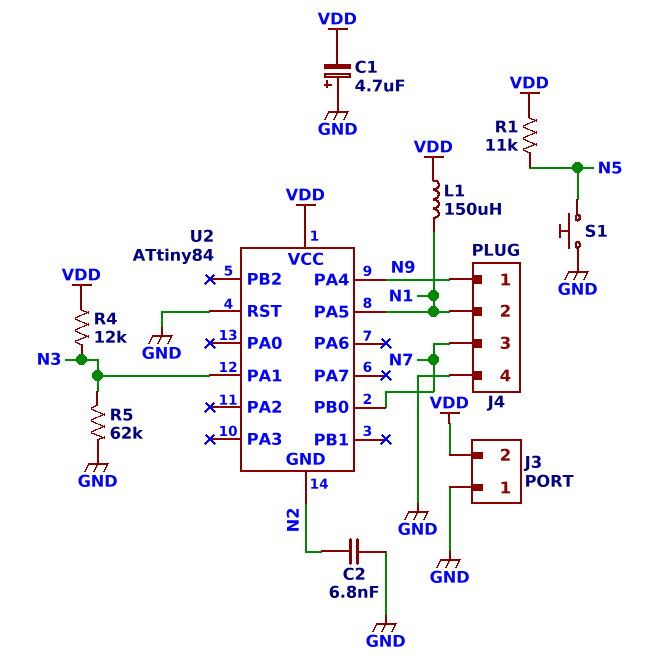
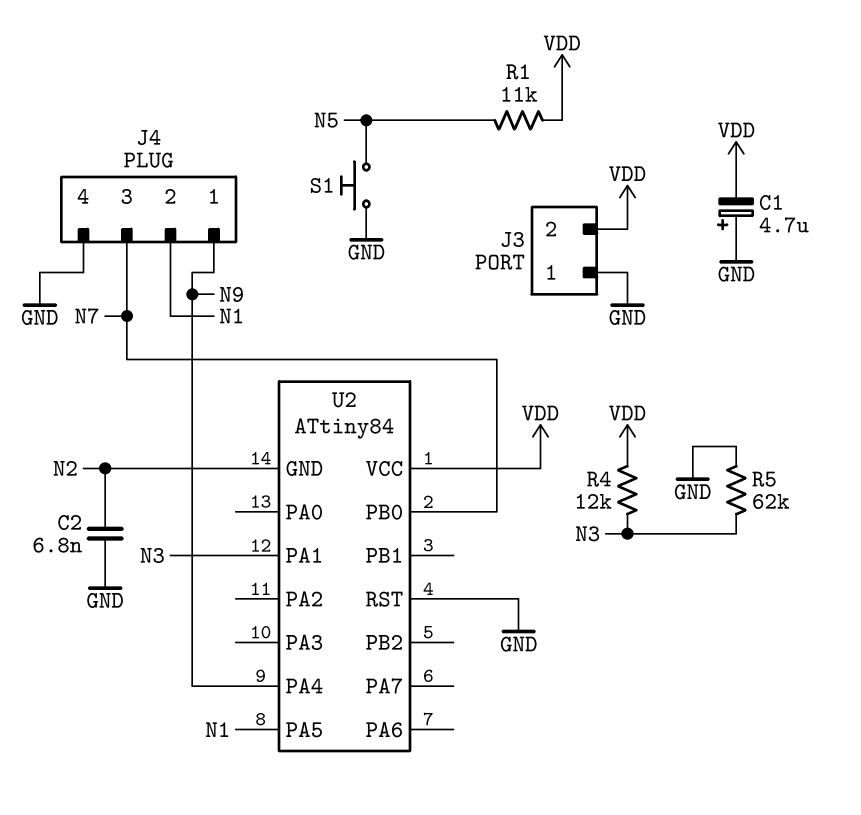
L1: 150uH (N1, VDD) -> none

